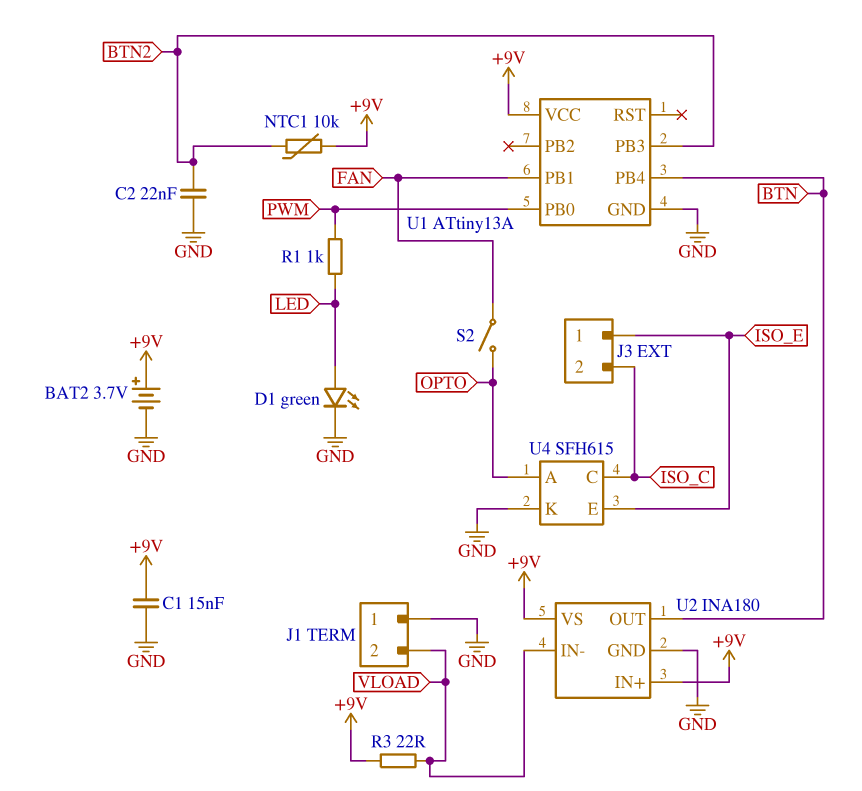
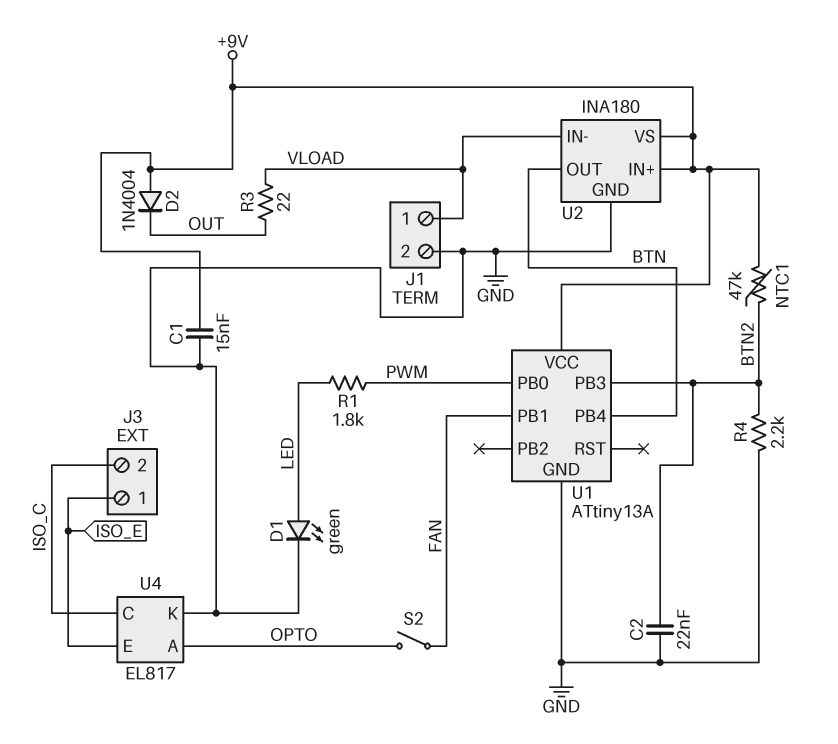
BAT2: 3.7V (plus +9V, minus GND) -> none
D2: none -> diode 1N4004 (A +9V, K OUT)
J1 pin 1: GND -> VLOAD
J1 pin 2: VLOAD -> GND
NTC1: 10k (+9V, BTN2) -> 47k (+9V, BTN2)
R1: 1k (LED, PWM) -> 1.8k (LED, PWM)
R3: 22 (+9V, VLOAD) -> 22 (OUT, VLOAD)
R4: none -> 2.2k (BTN2, GND)
U4: SFH615 -> EL817

